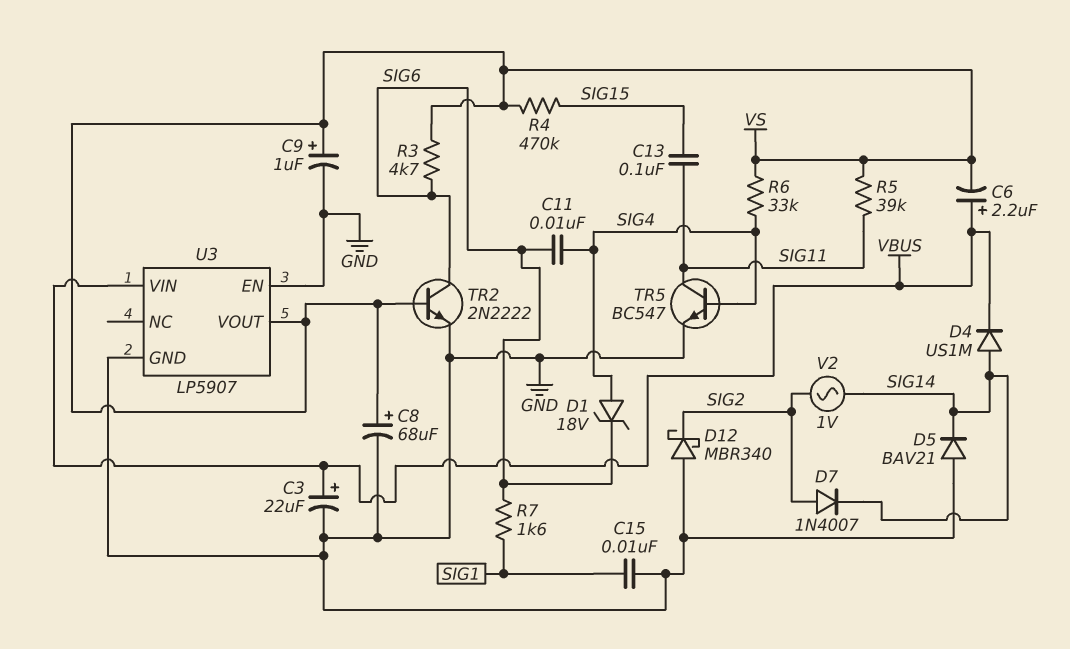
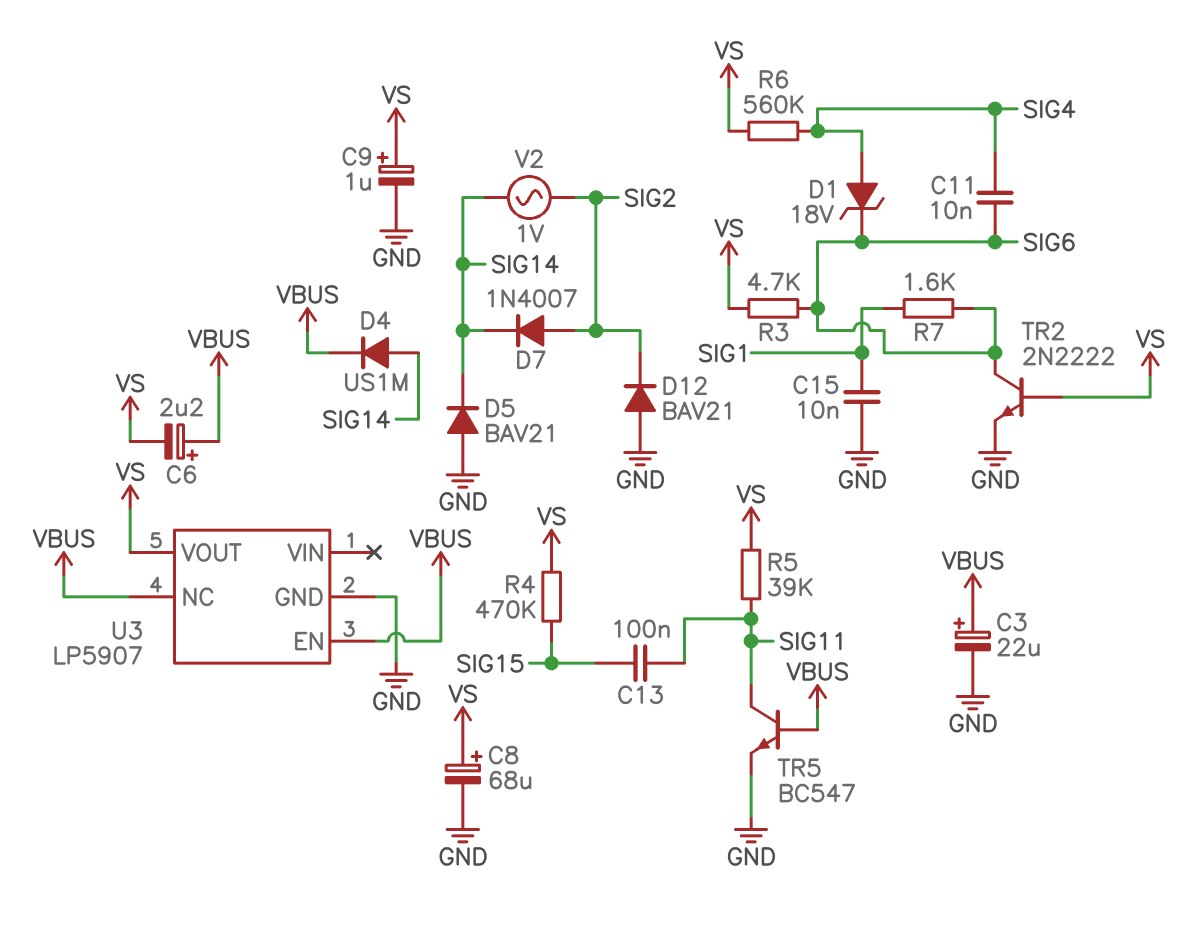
D12: schottky MBR340 (A GND, K SIG2) -> diode BAV21 (A GND, K SIG2)
R6: 33k (SIG4, VS) -> 560k (SIG4, VS)
TR5: NPN BC547 (B SIG4, C SIG11, E GND) -> NPN BC547 (B VBUS, C SIG11, E GND)
U3 pin EN: GND -> VBUS
U3 pin NC: none -> VBUS
U3 pin VIN: VBUS -> none

